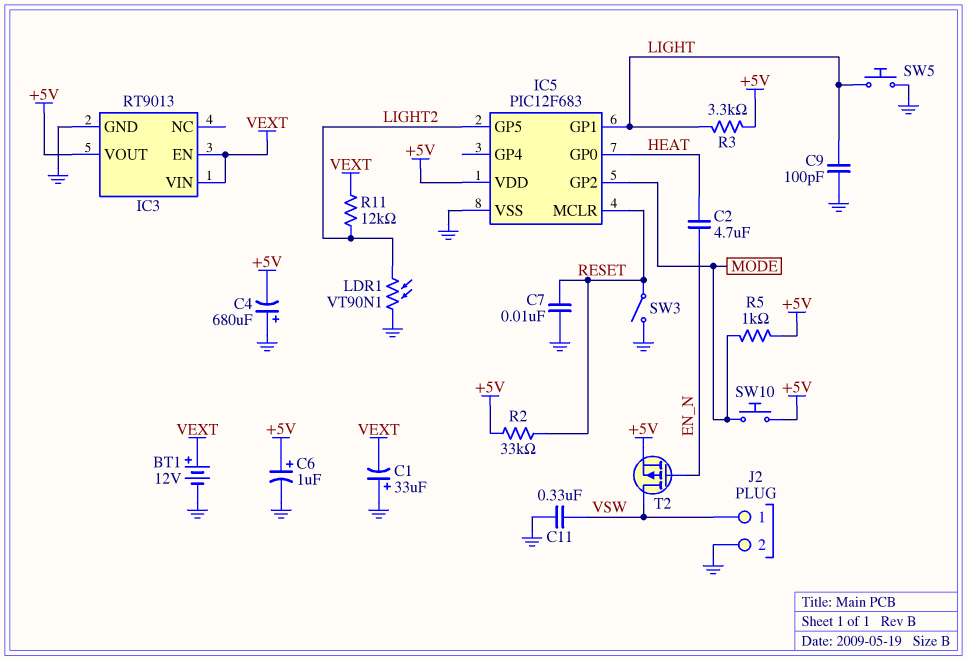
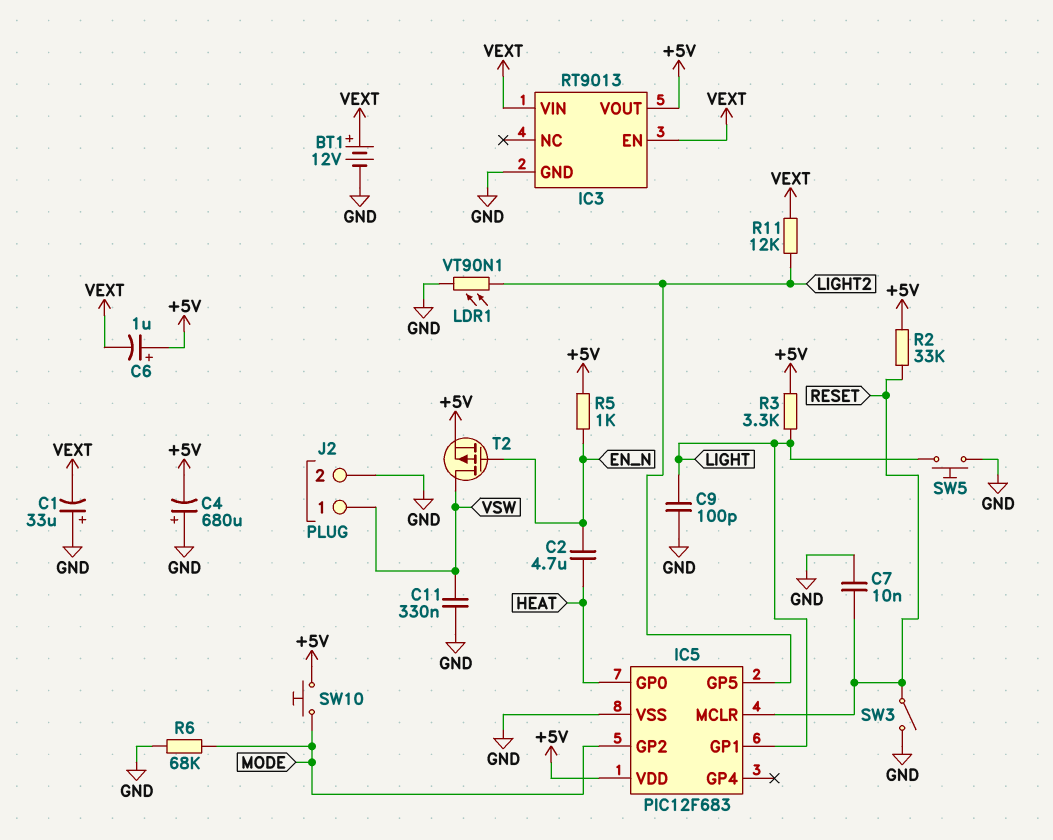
C6: 1uF (plus +5V, minus GND) -> 1uF (plus +5V, minus VEXT)
R5: 1k (+5V, MODE) -> 1k (+5V, EN_N)
R6: none -> 68k (GND, MODE)

